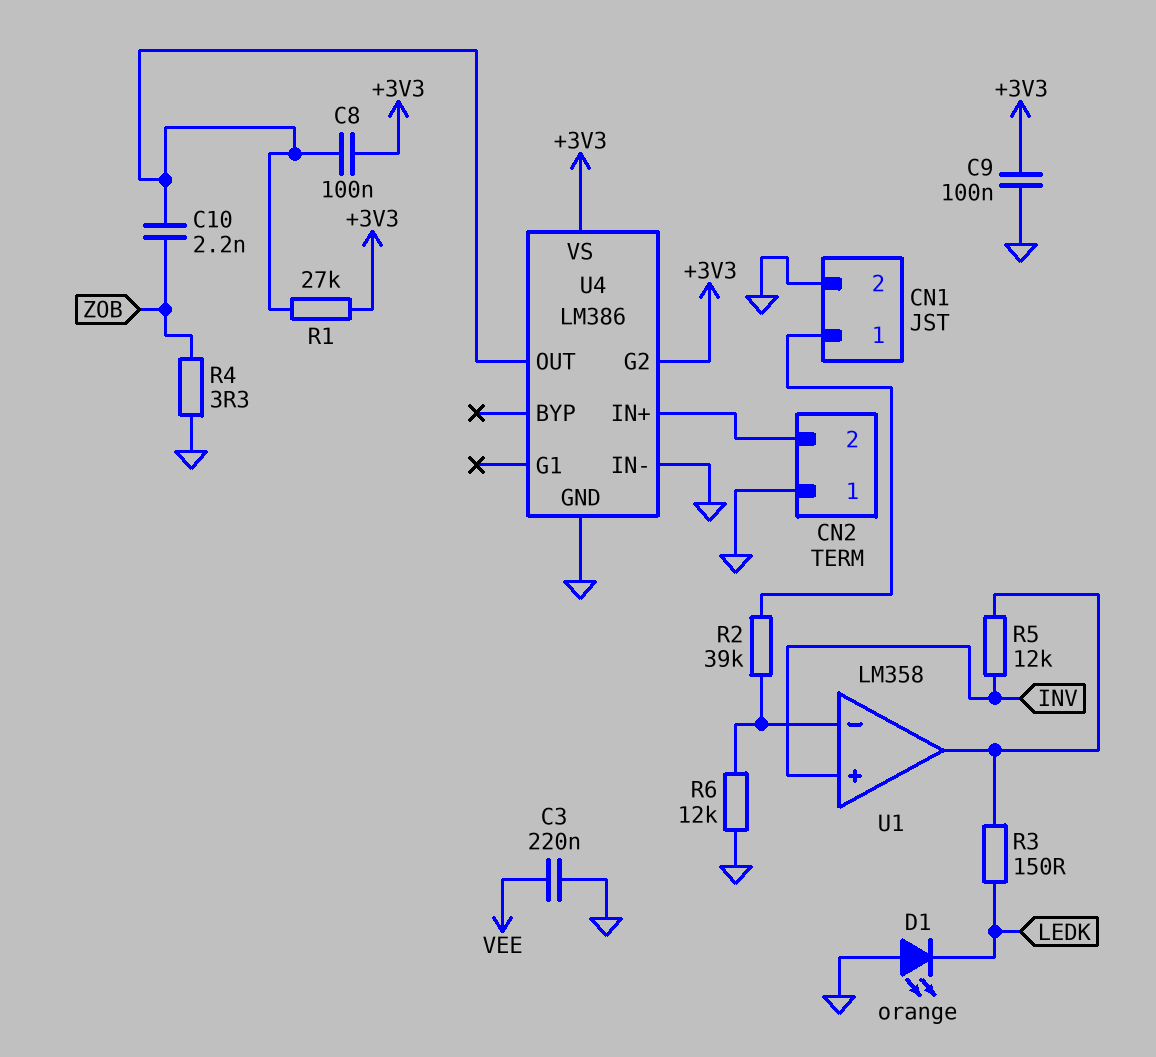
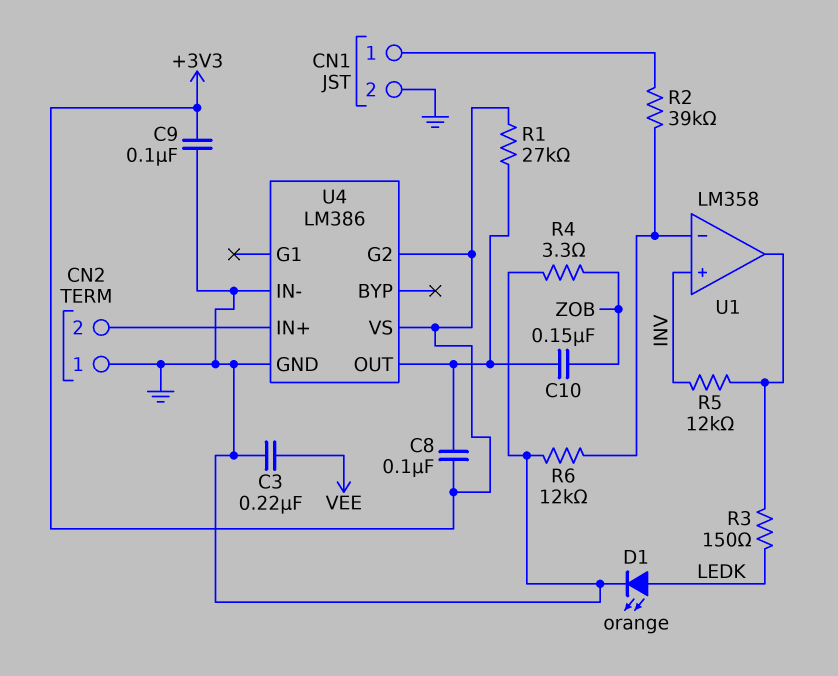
C10: 2.2nF (U4/OUT, ZOB) -> 150nF (U4/OUT, ZOB)
D1: LED orange (A GND, K LEDK) -> LED orange (A LEDK, K GND)

